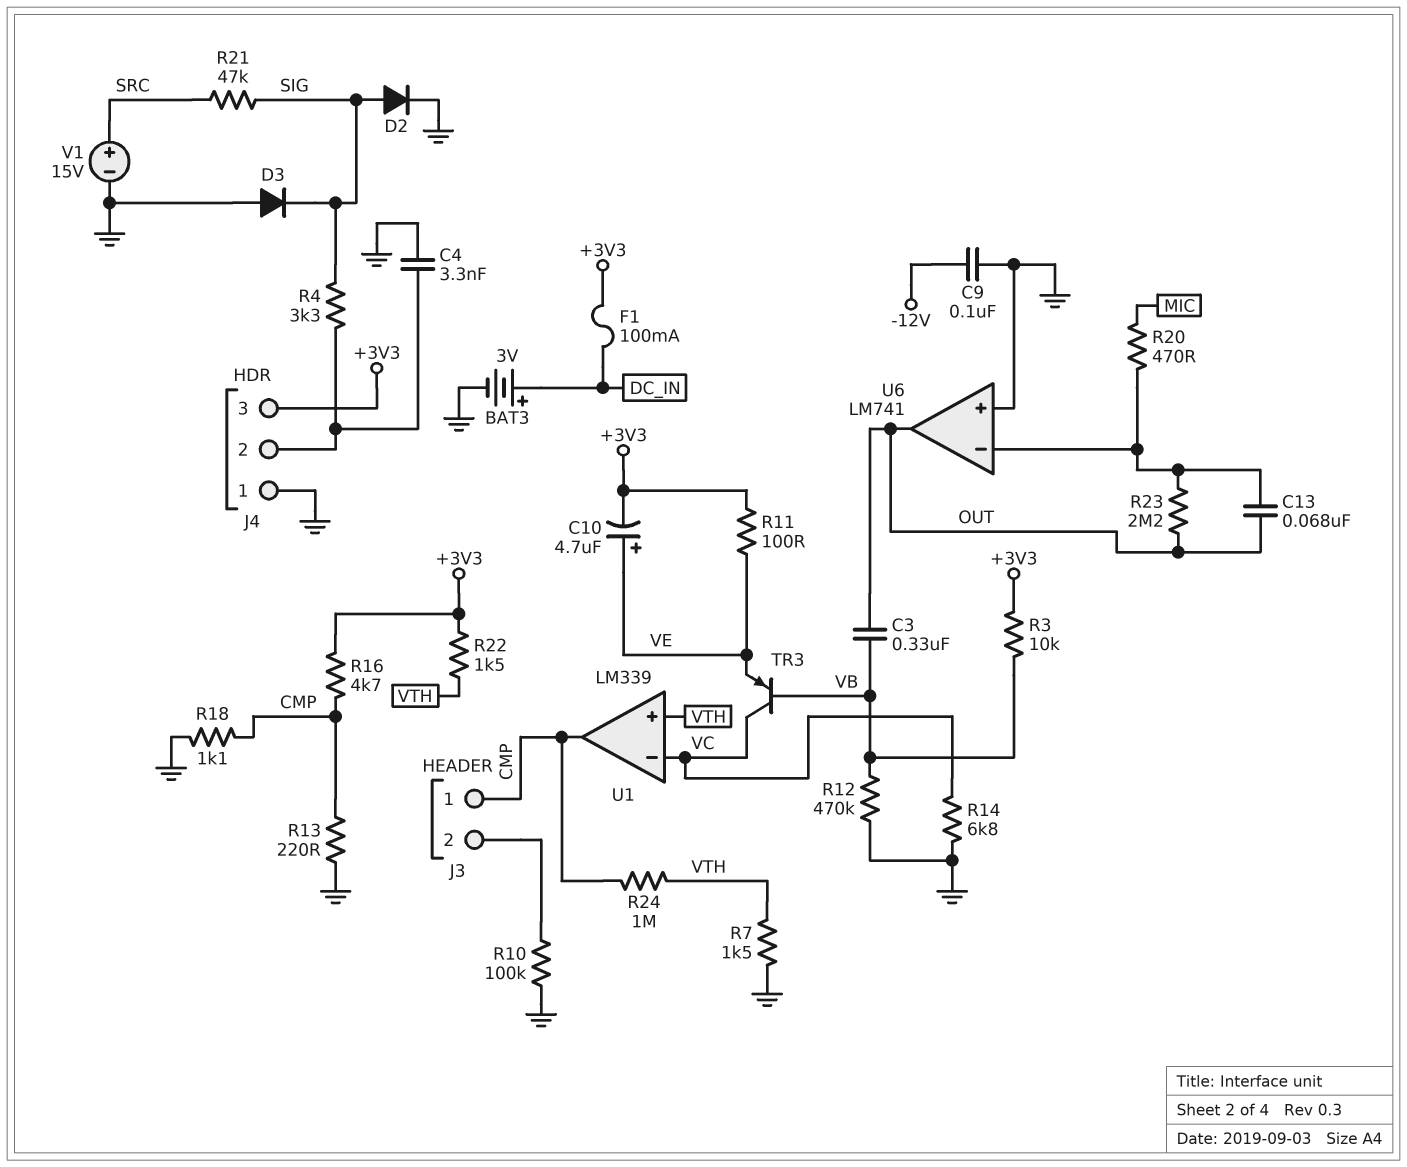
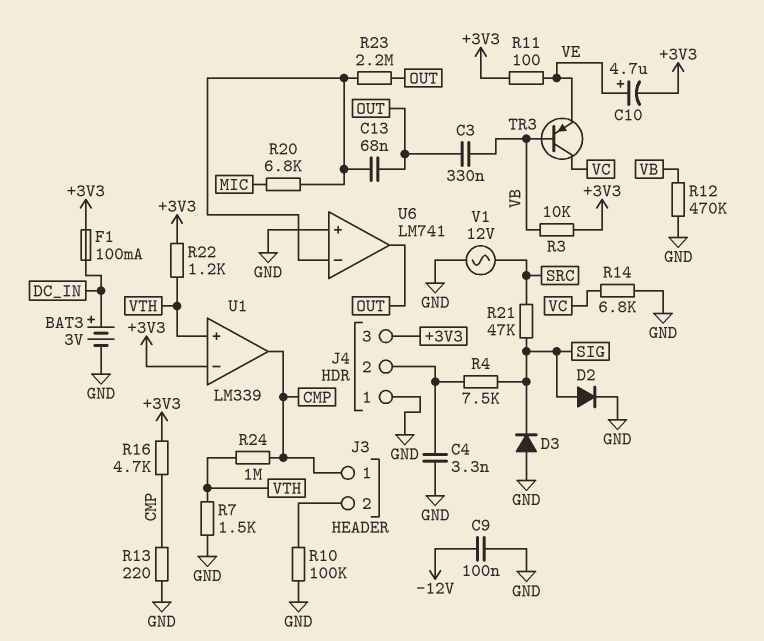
R4: 3.3k (J4/2, SIG) -> 7.5k (J4/2, SIG)
R18: 1.1k (CMP, GND) -> none
R20: 470 (MIC, U6/in-) -> 6.8k (MIC, U6/in-)
R22: 1.5k (+3V3, VTH) -> 1.2k (+3V3, VTH)
U1 pin in-: VC -> +3V3
V1: 15V (plus SRC, minus GND) -> AC 12V (GND, SRC)

